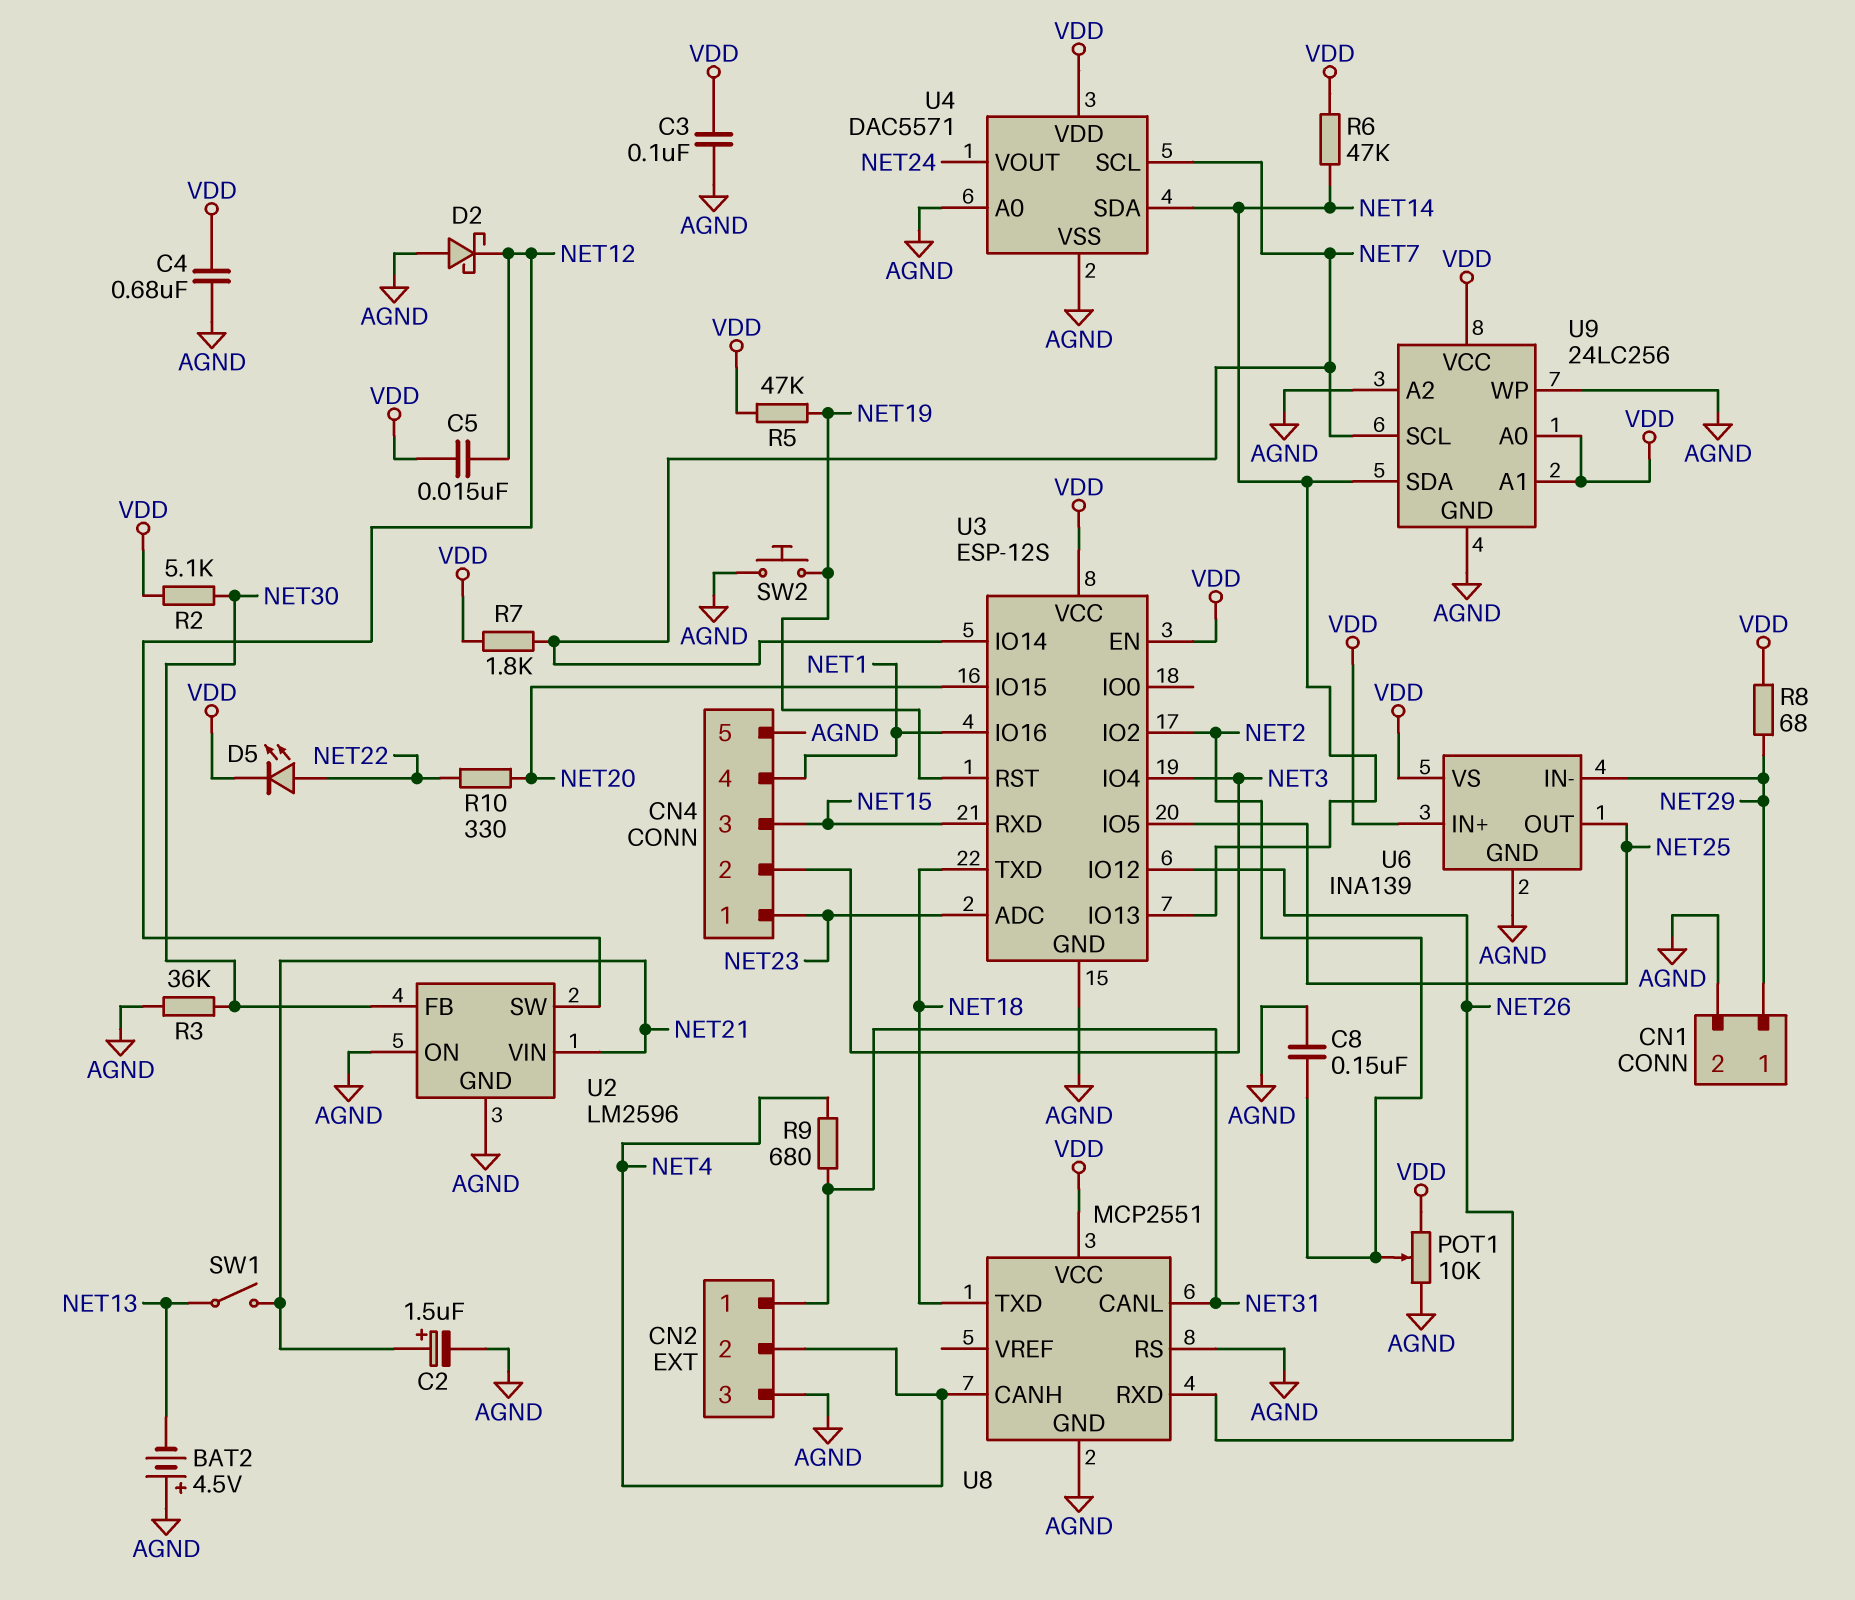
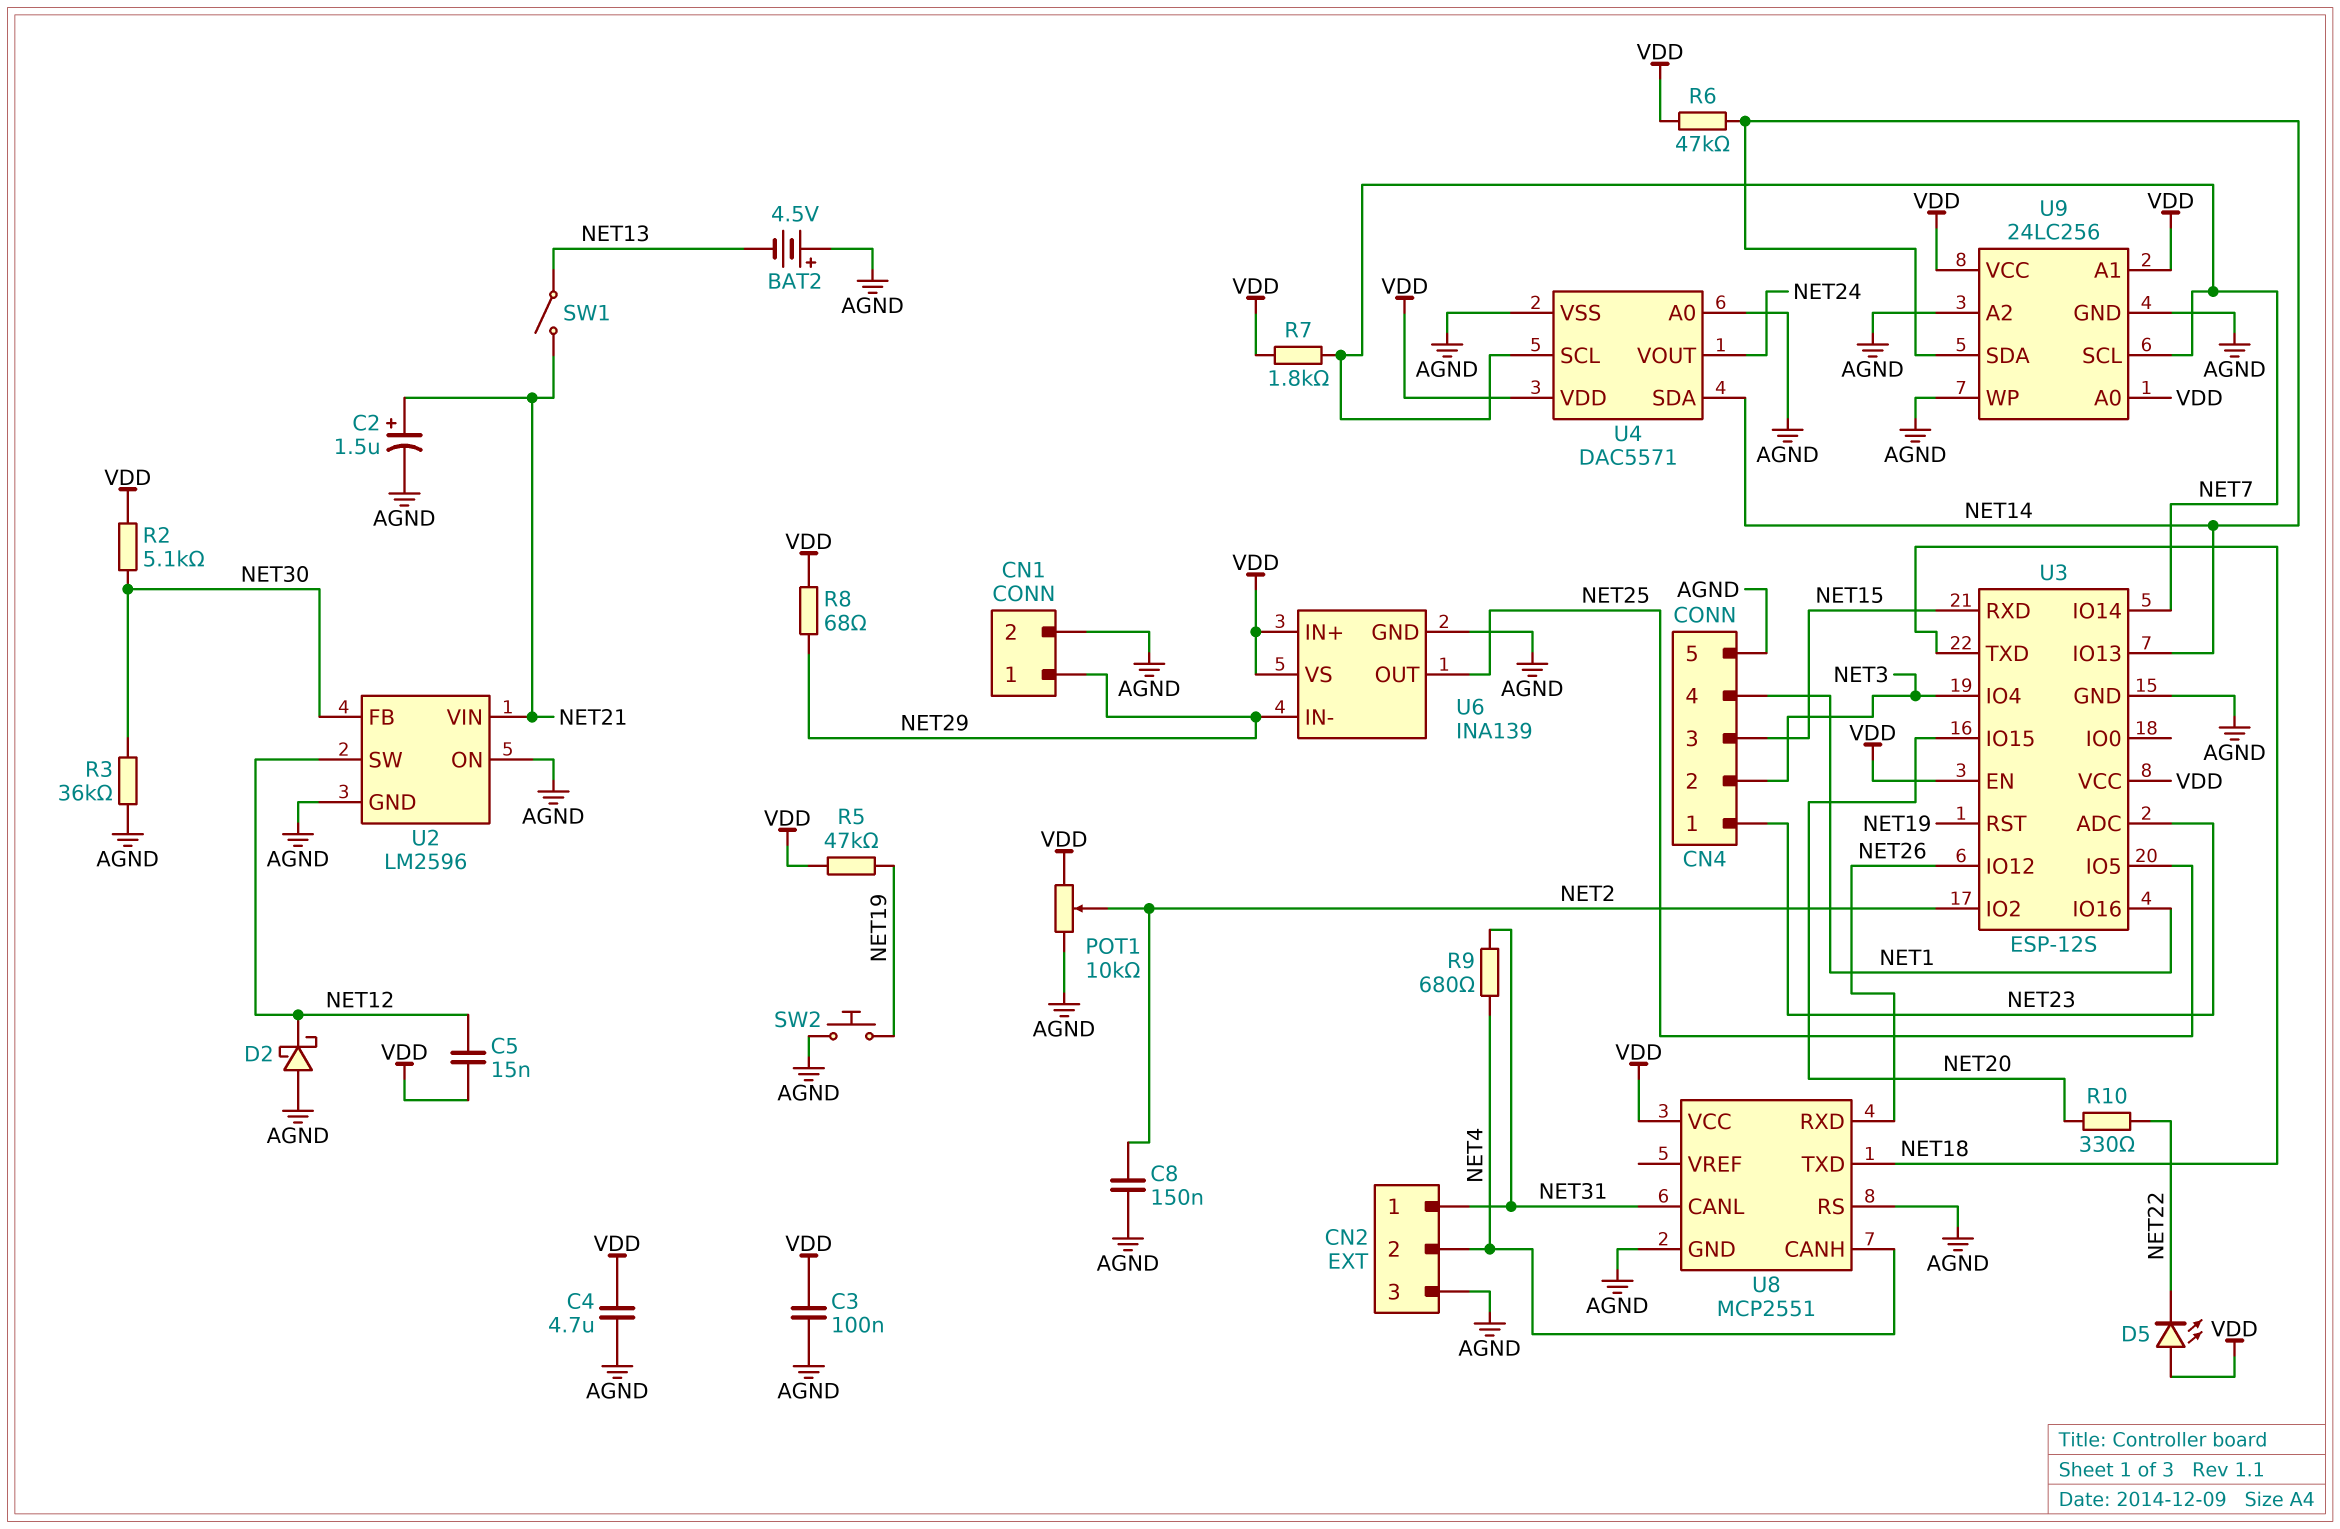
C4: 680nF (AGND, VDD) -> 4.7uF (AGND, VDD)
D5: LED (A NET22, K VDD) -> LED (A VDD, K NET22)

